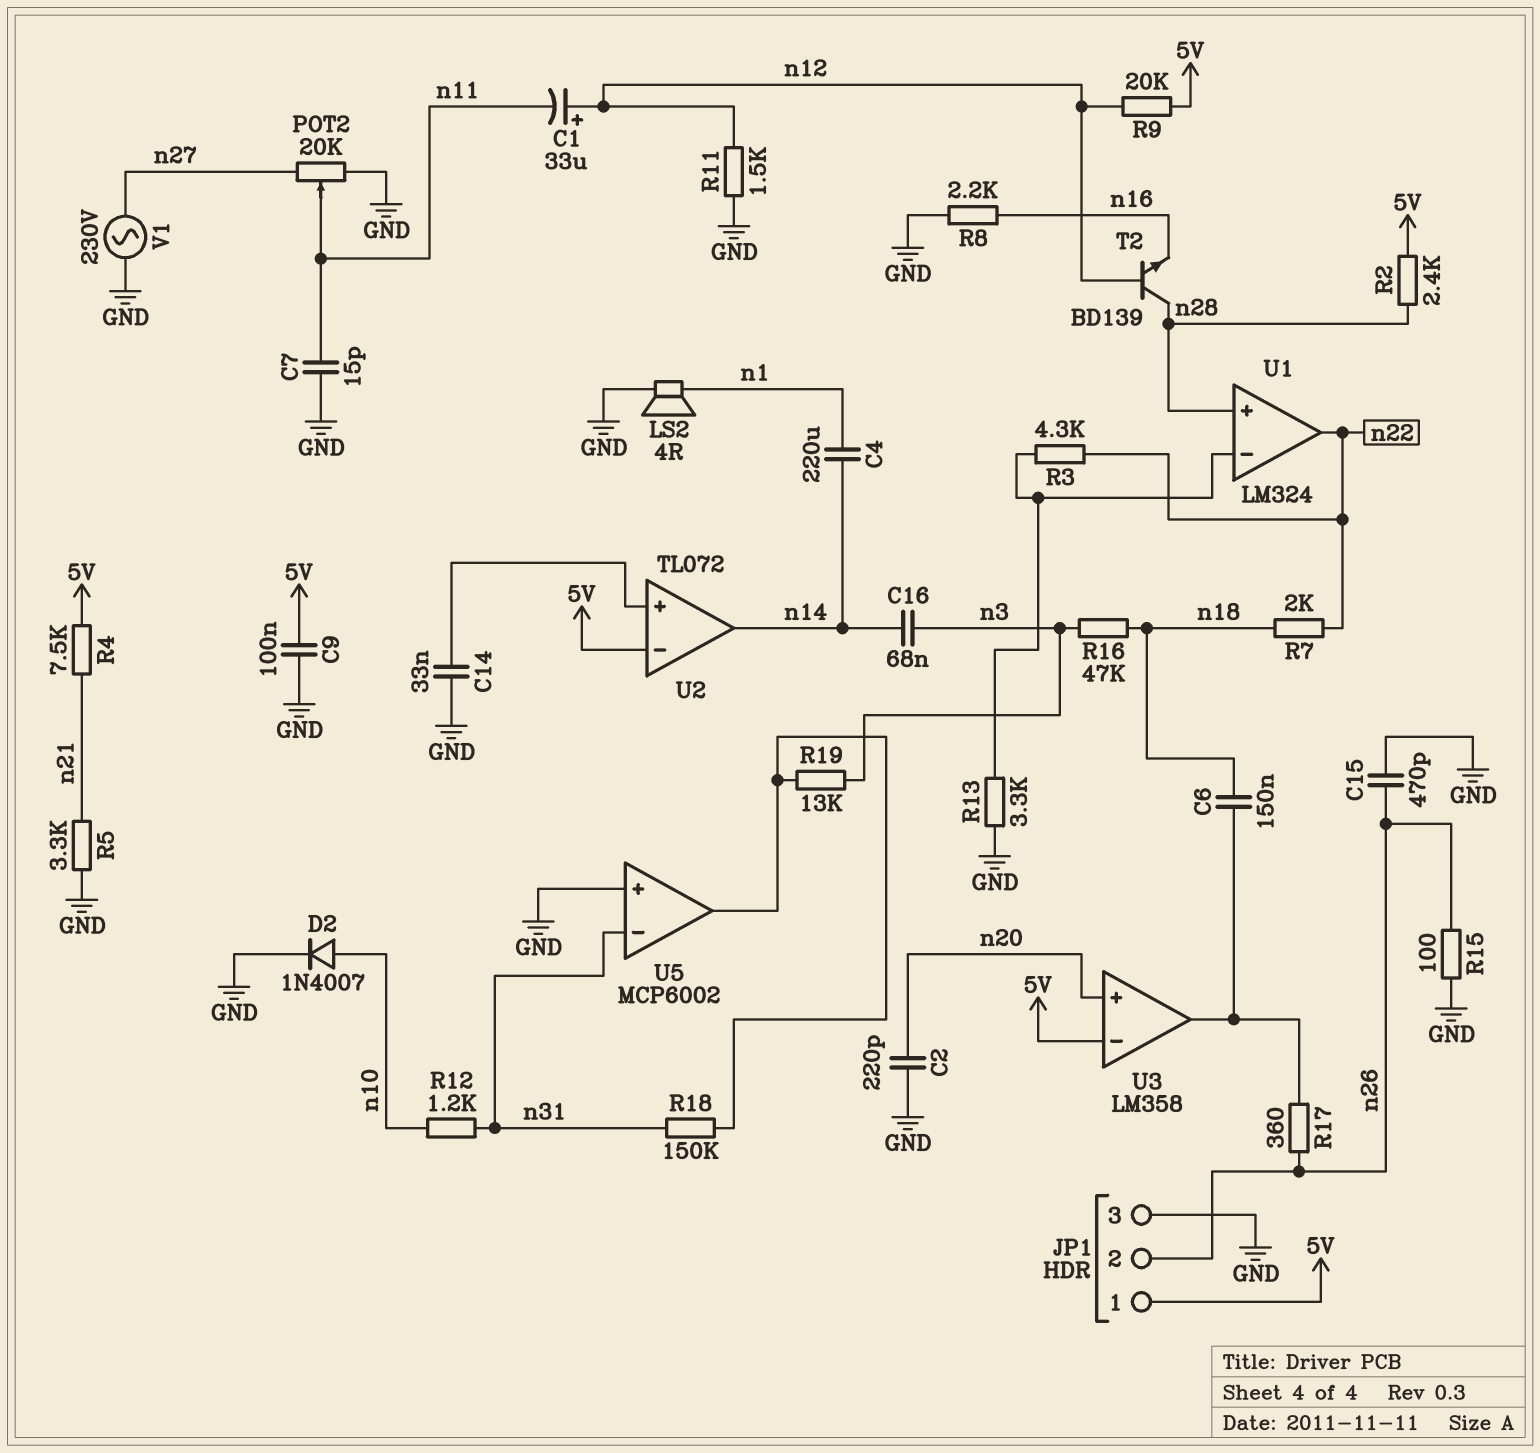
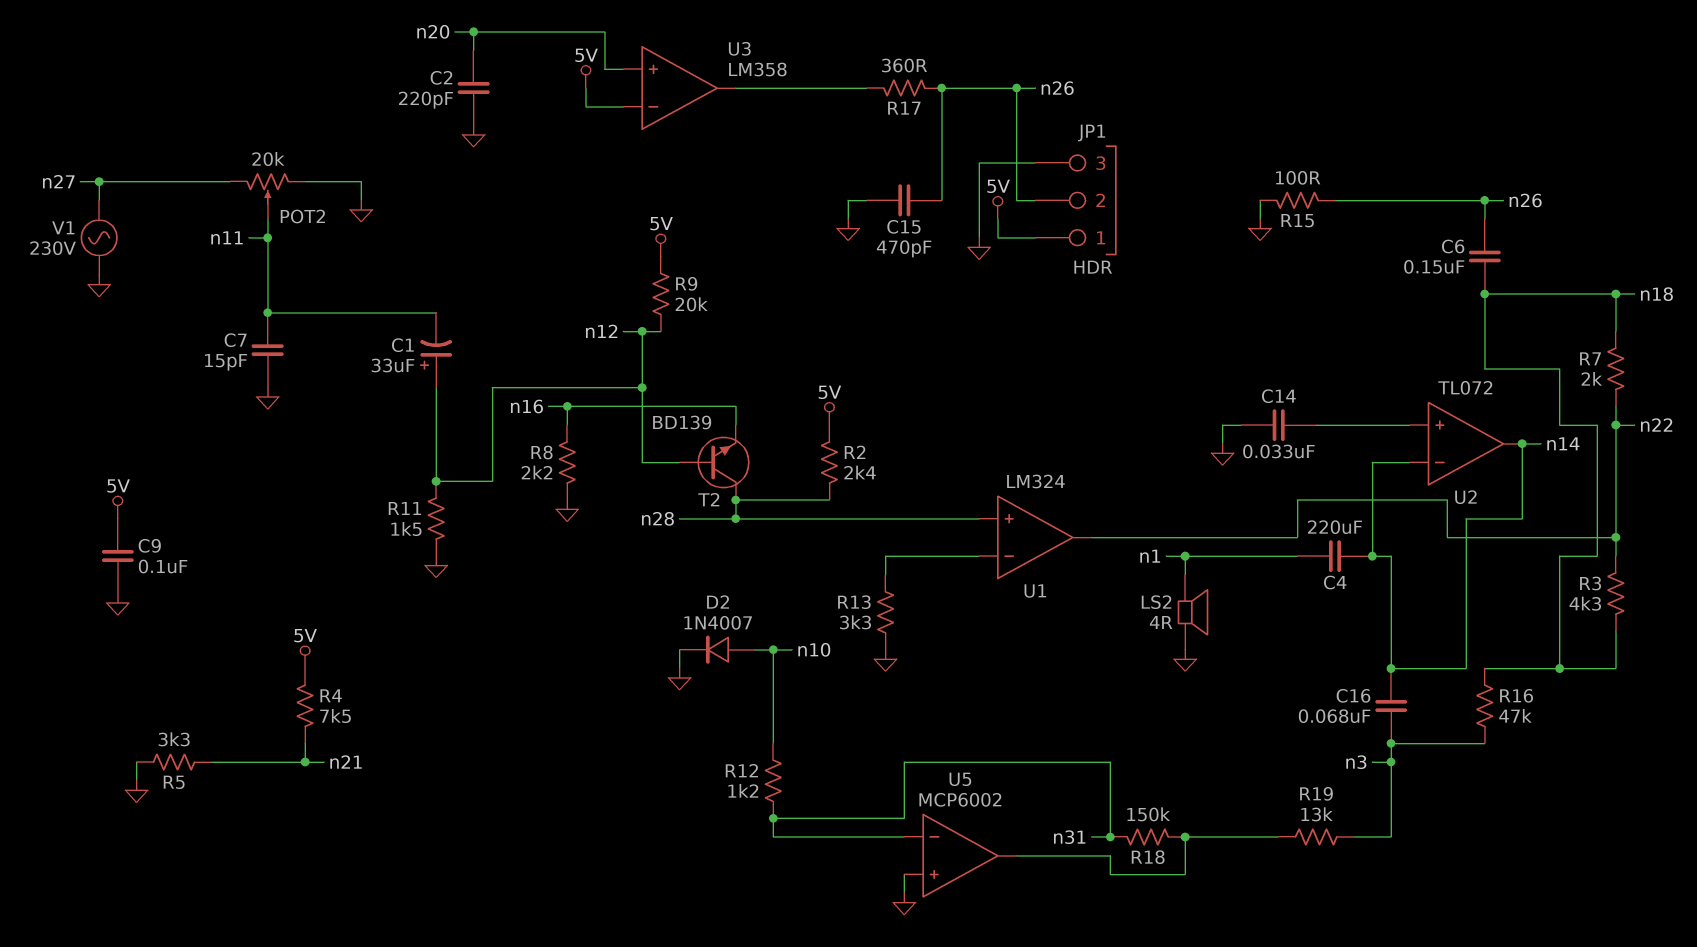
C6: 150nF (U3/out, n18) -> 150nF (n18, n26)
R3: 4.3k (U1/in-, n22) -> 4.3k (n18, n22)
U2 pin in-: 5V -> n14

